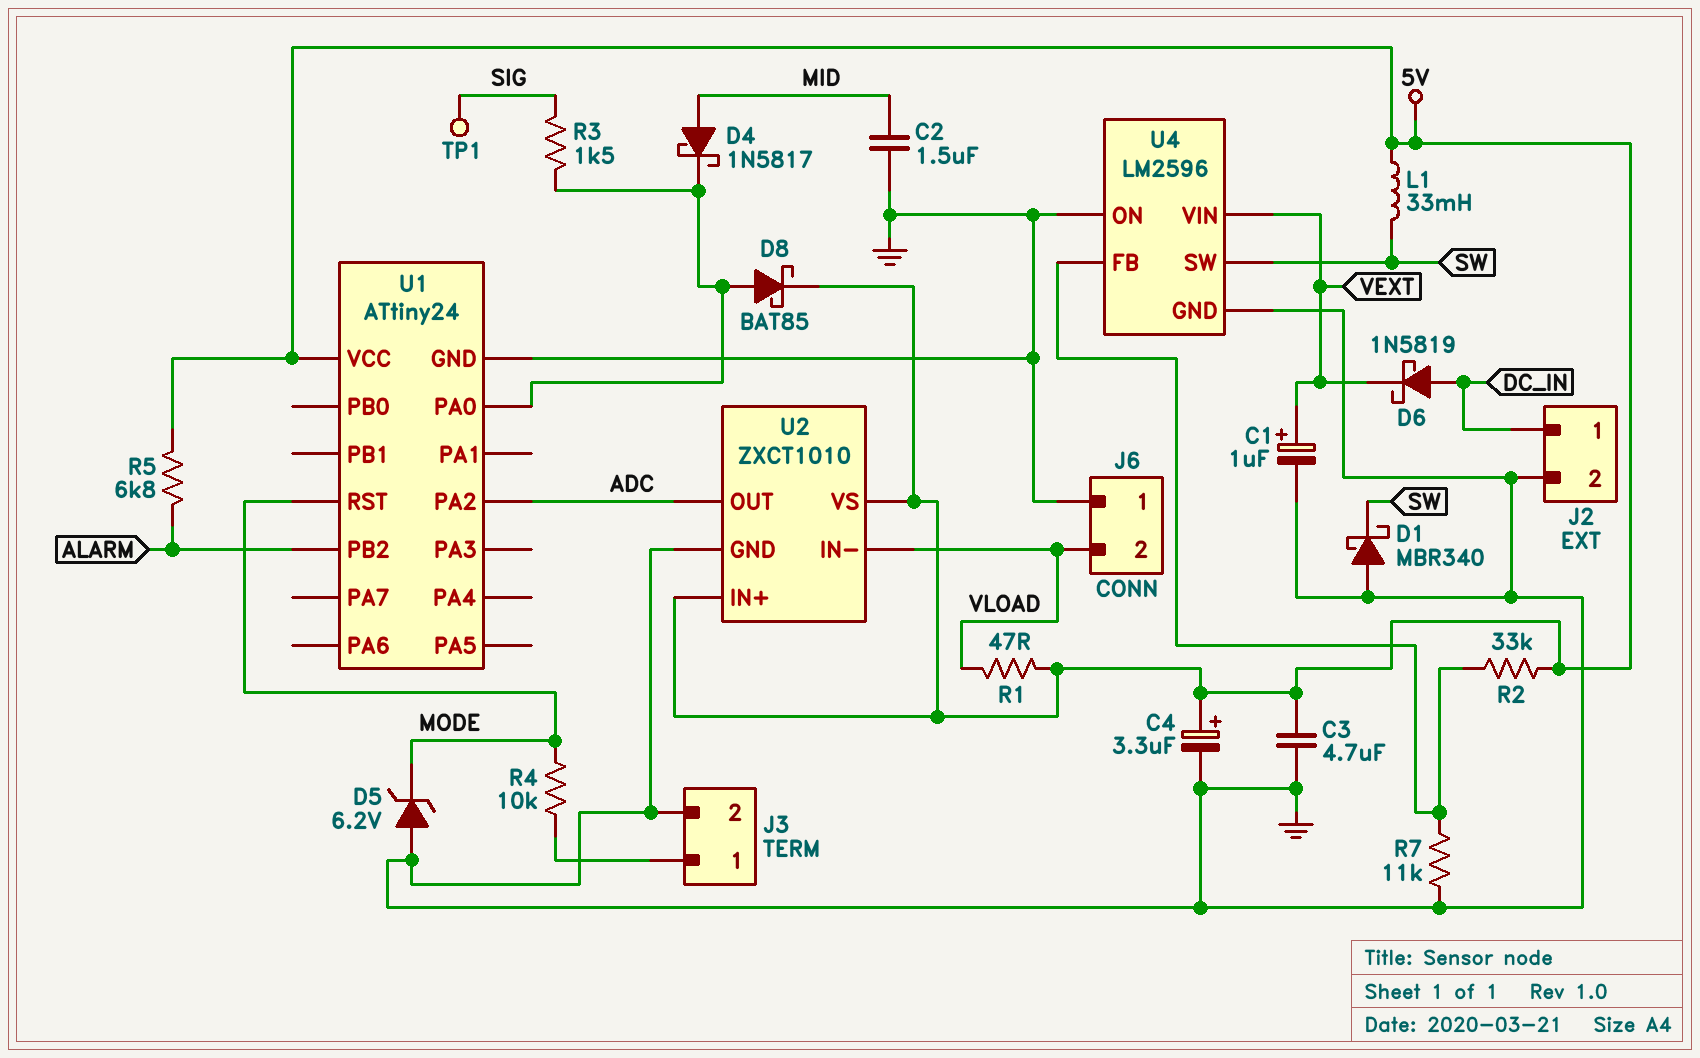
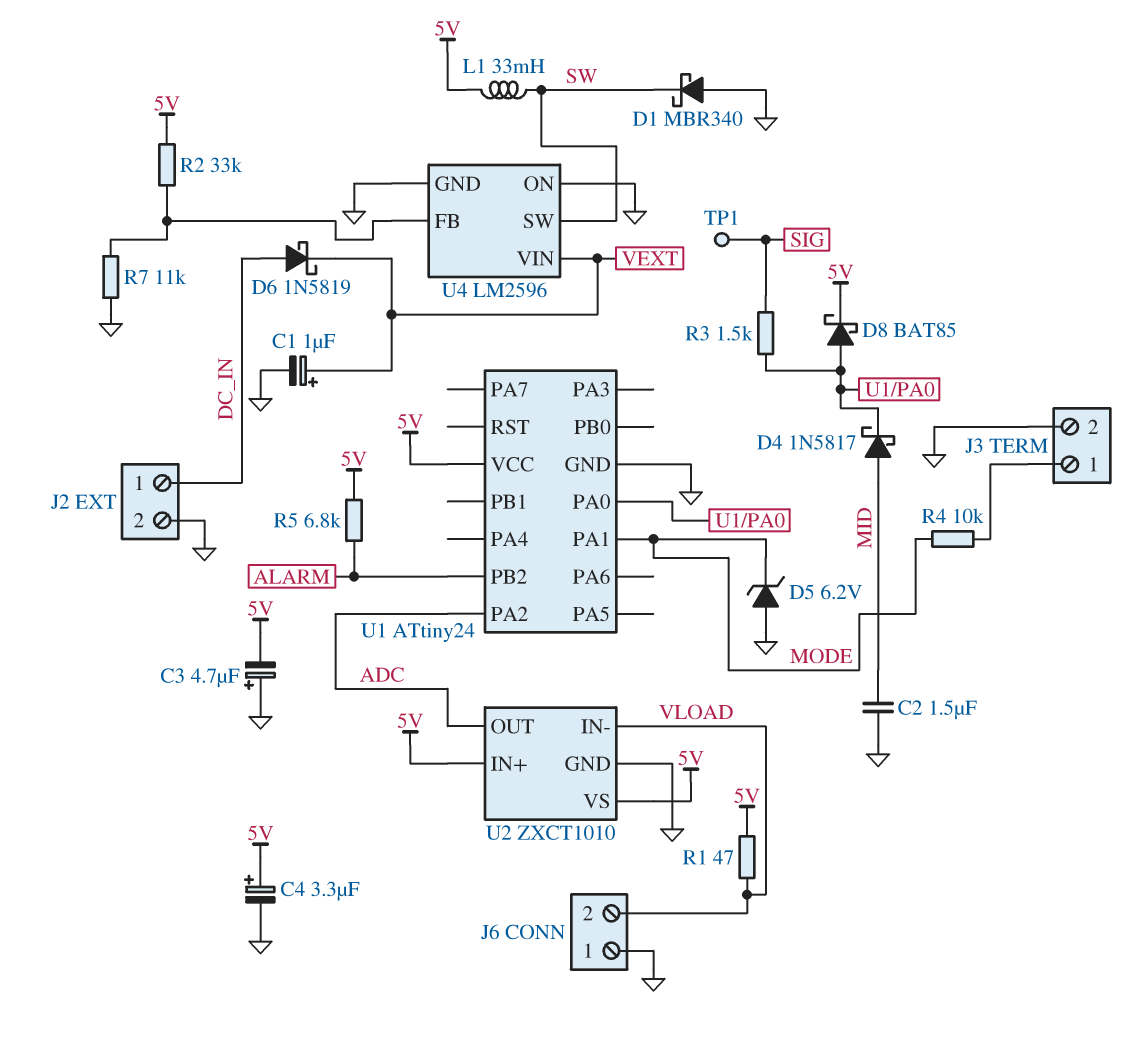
C3: 4.7uF (5V, GND) -> 4.7uF (plus GND, minus 5V)
U1 pin PA1: none -> MODE
U1 pin RST: MODE -> none

